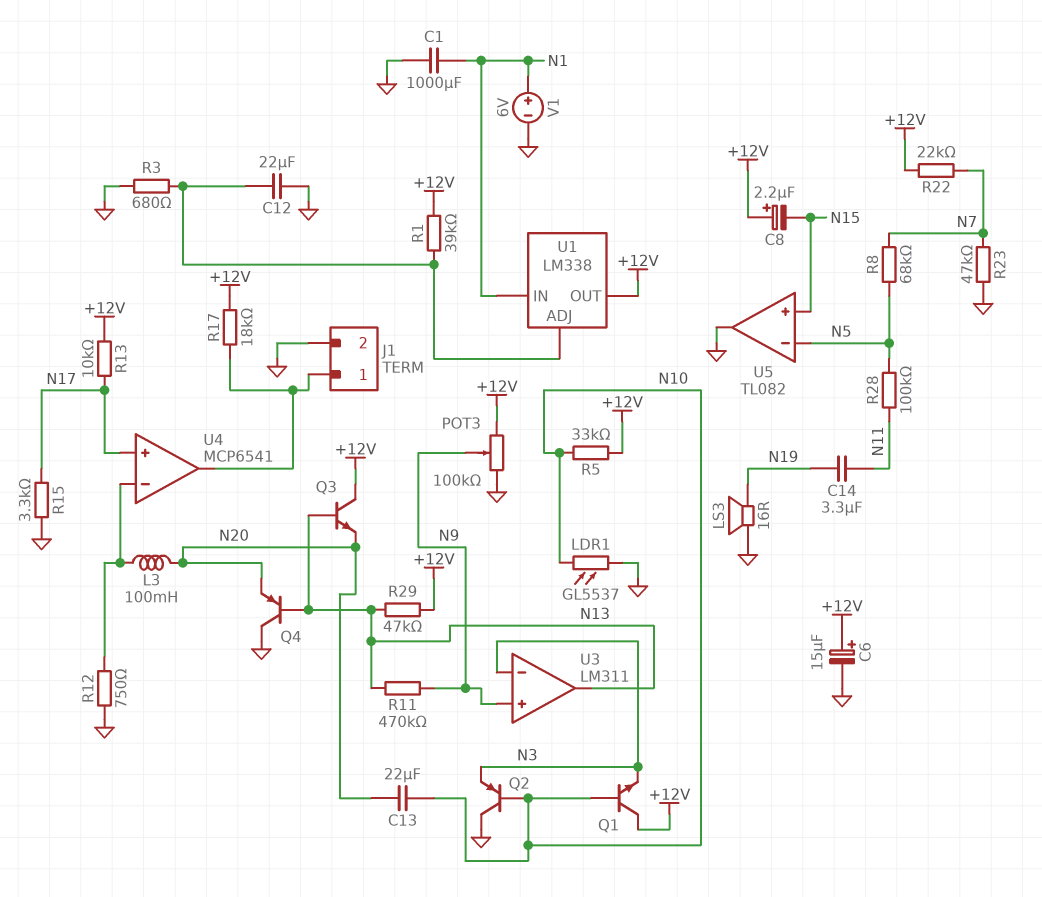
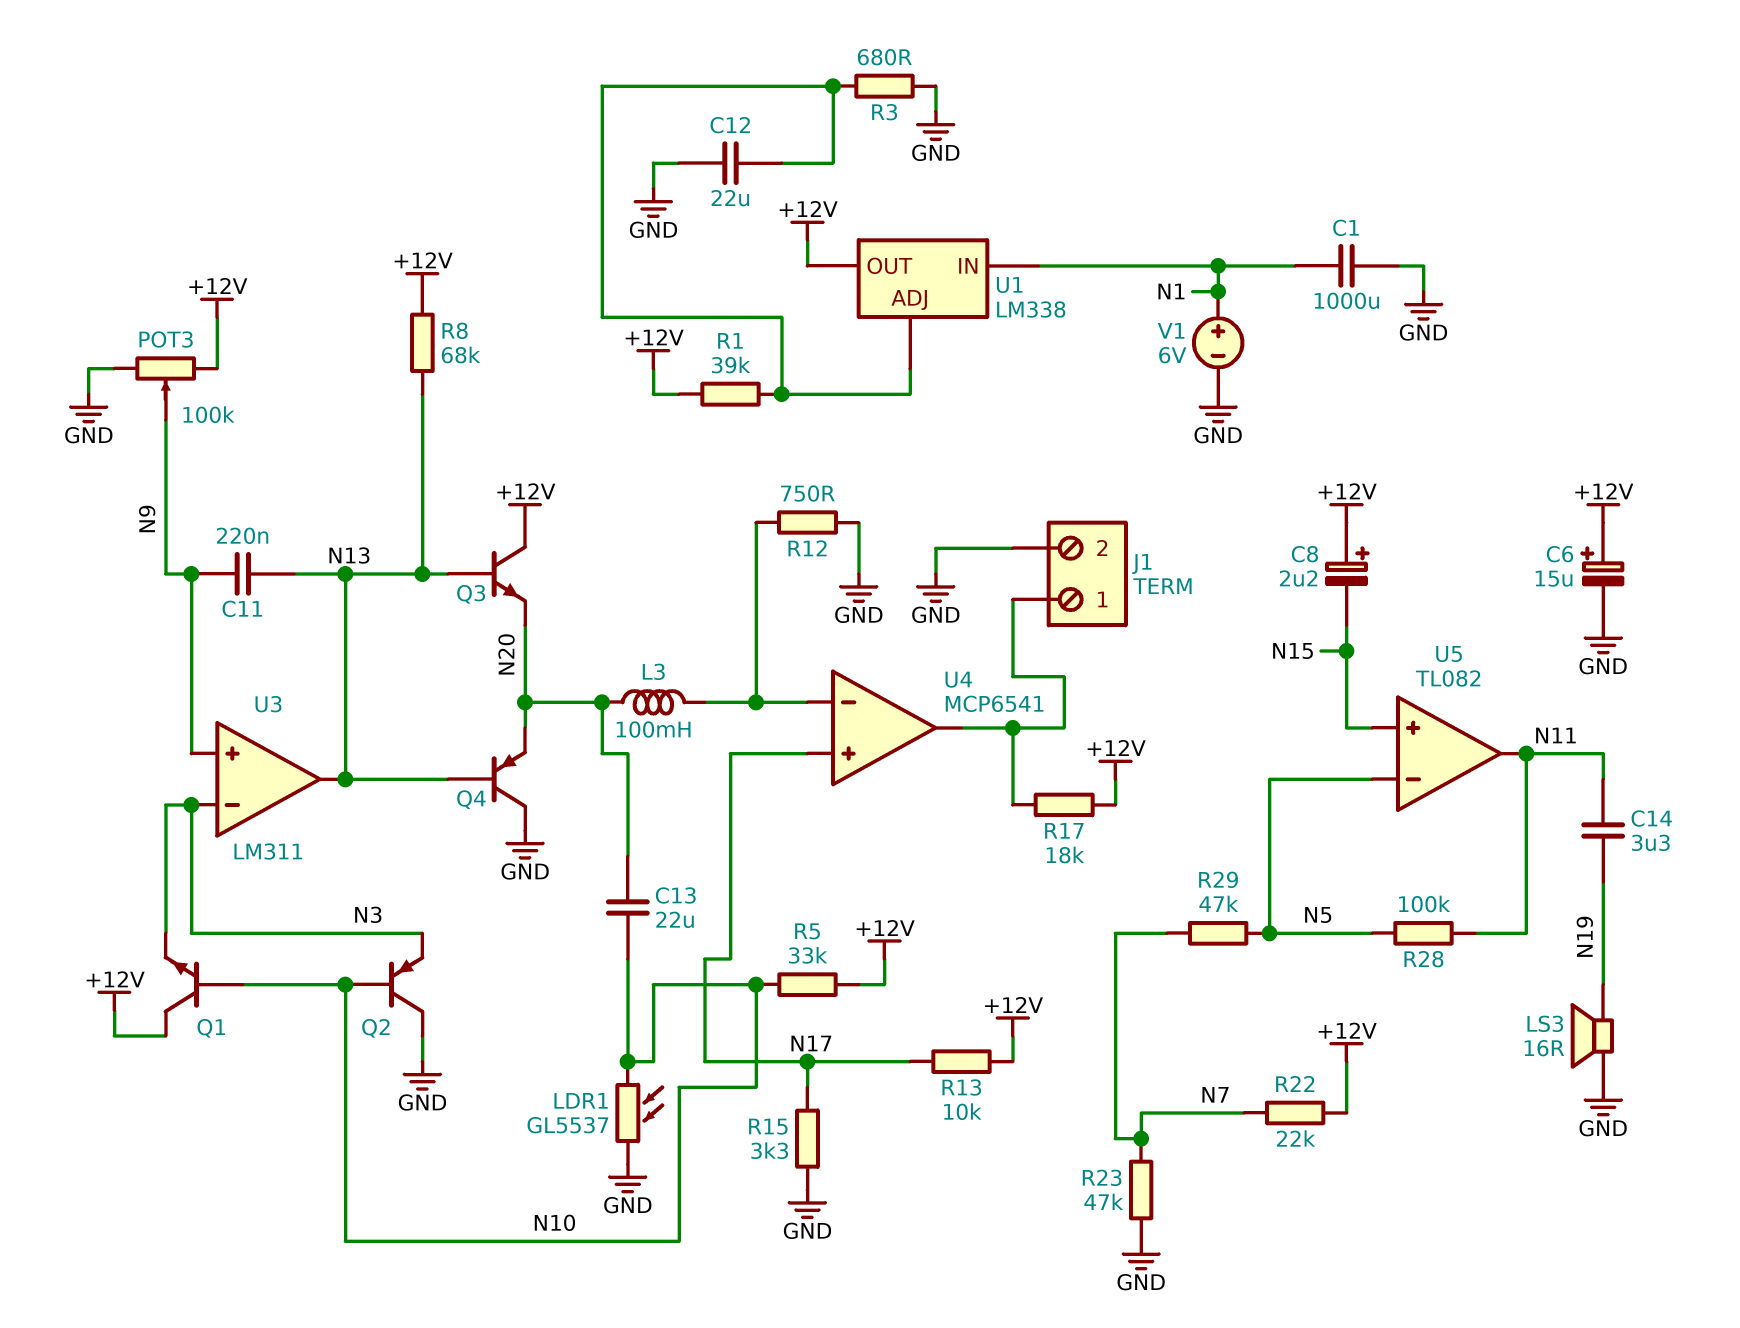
C11: none -> 220nF (N9, N13)
R8: 68k (N5, N7) -> 68k (+12V, N13)
R11: 470k (N9, N13) -> none
R29: 47k (+12V, N13) -> 47k (N5, N7)
U5 pin out: GND -> N11

